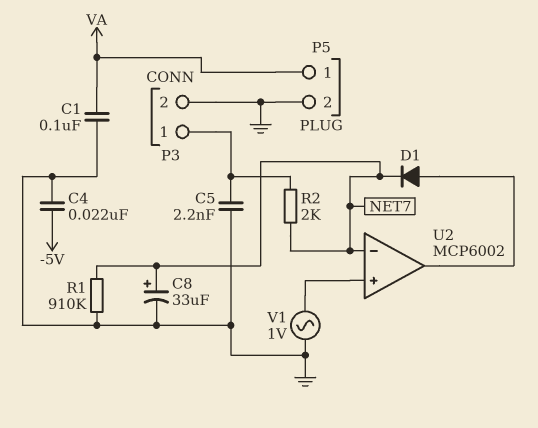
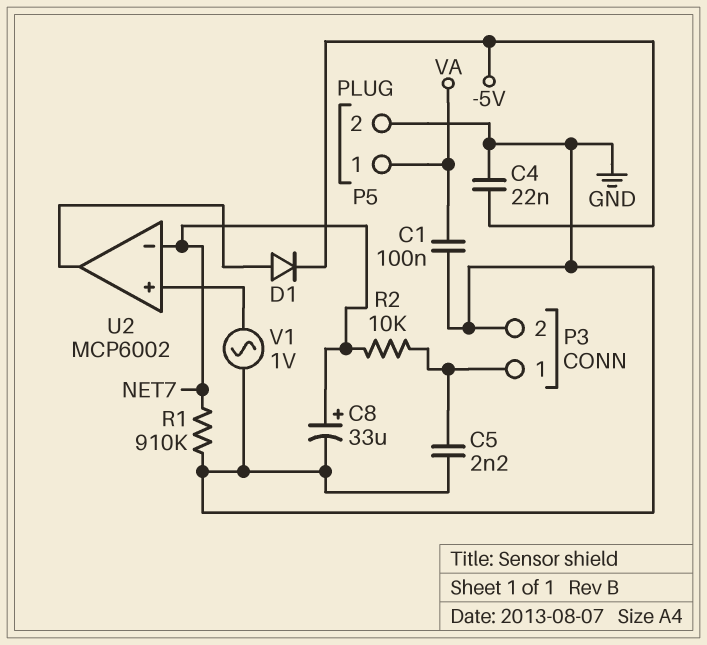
D1: diode (A U2/out, K NET7) -> diode (A U2/out, K -5V)
R2: 2k (NET7, P3/1) -> 10k (NET7, P3/1)

